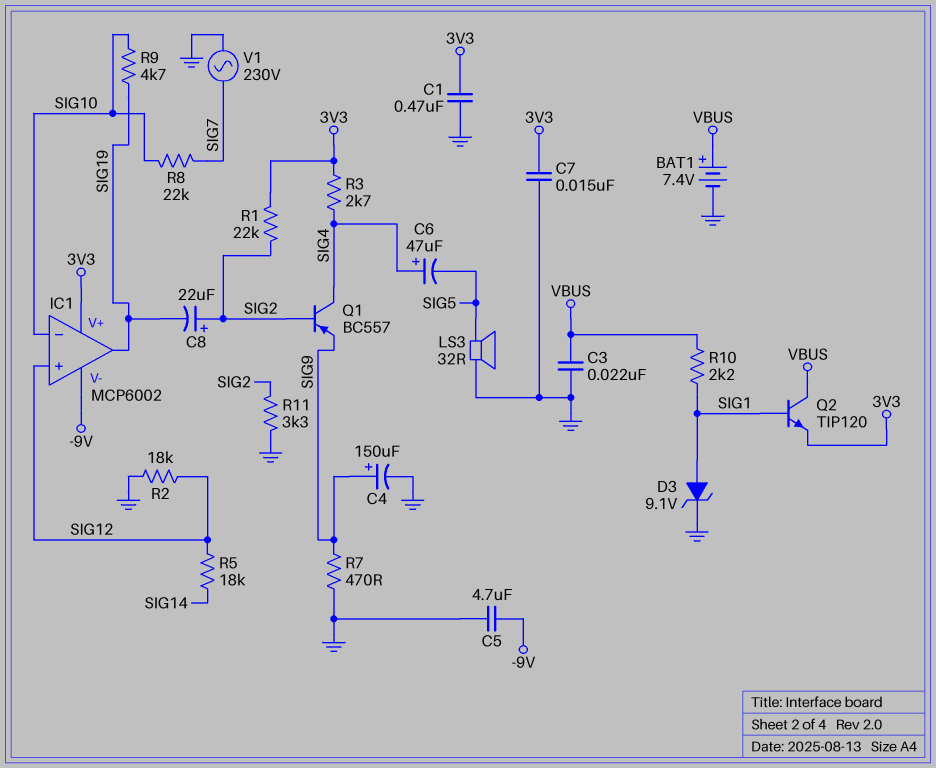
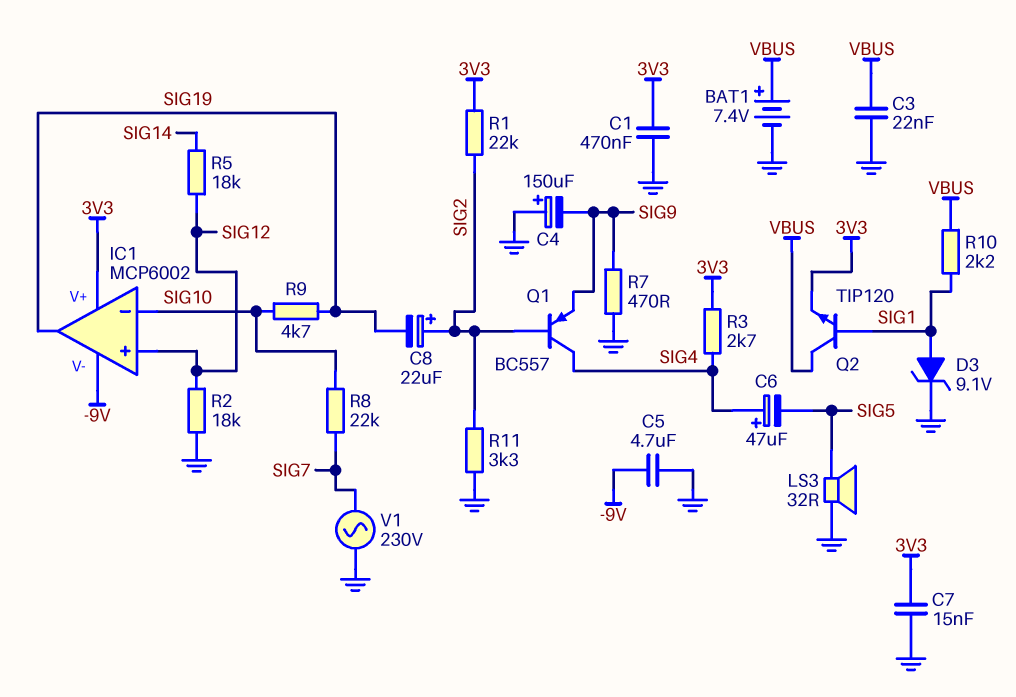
C4: 150uF (plus SIG9, minus GND) -> 150uF (plus GND, minus SIG9)

